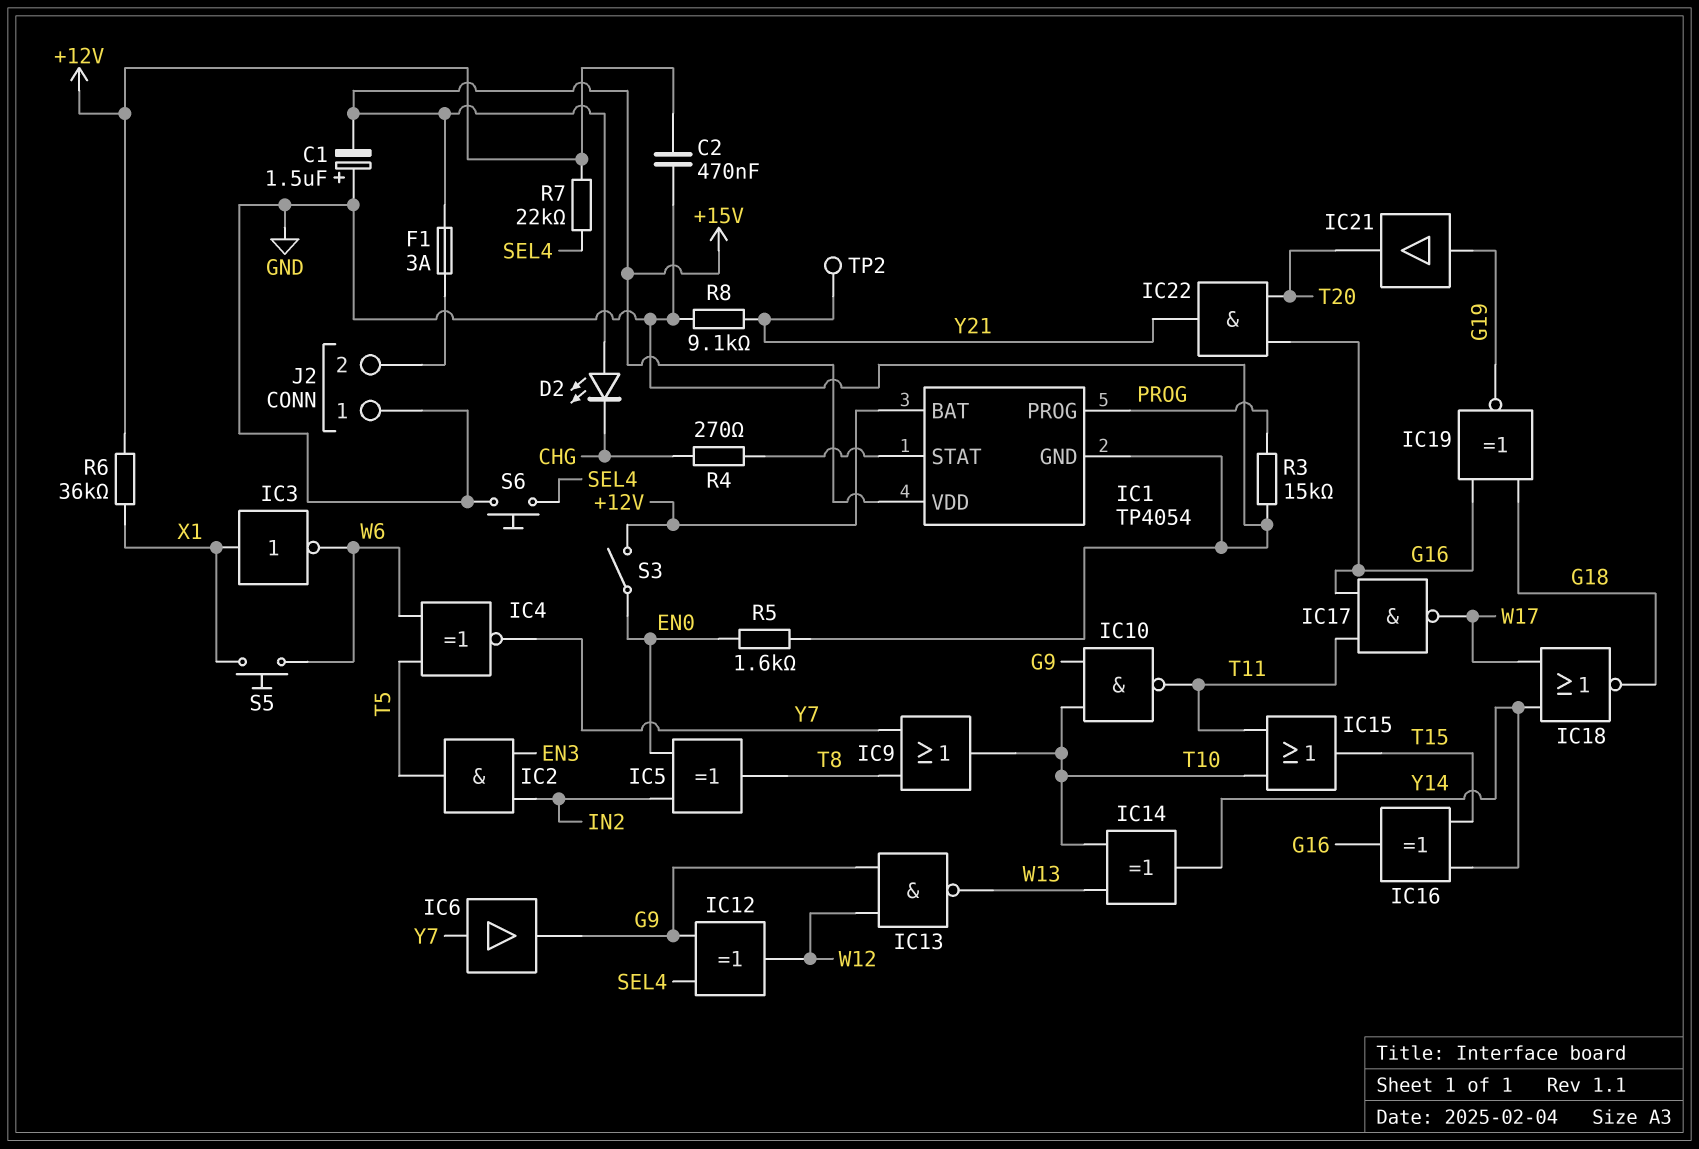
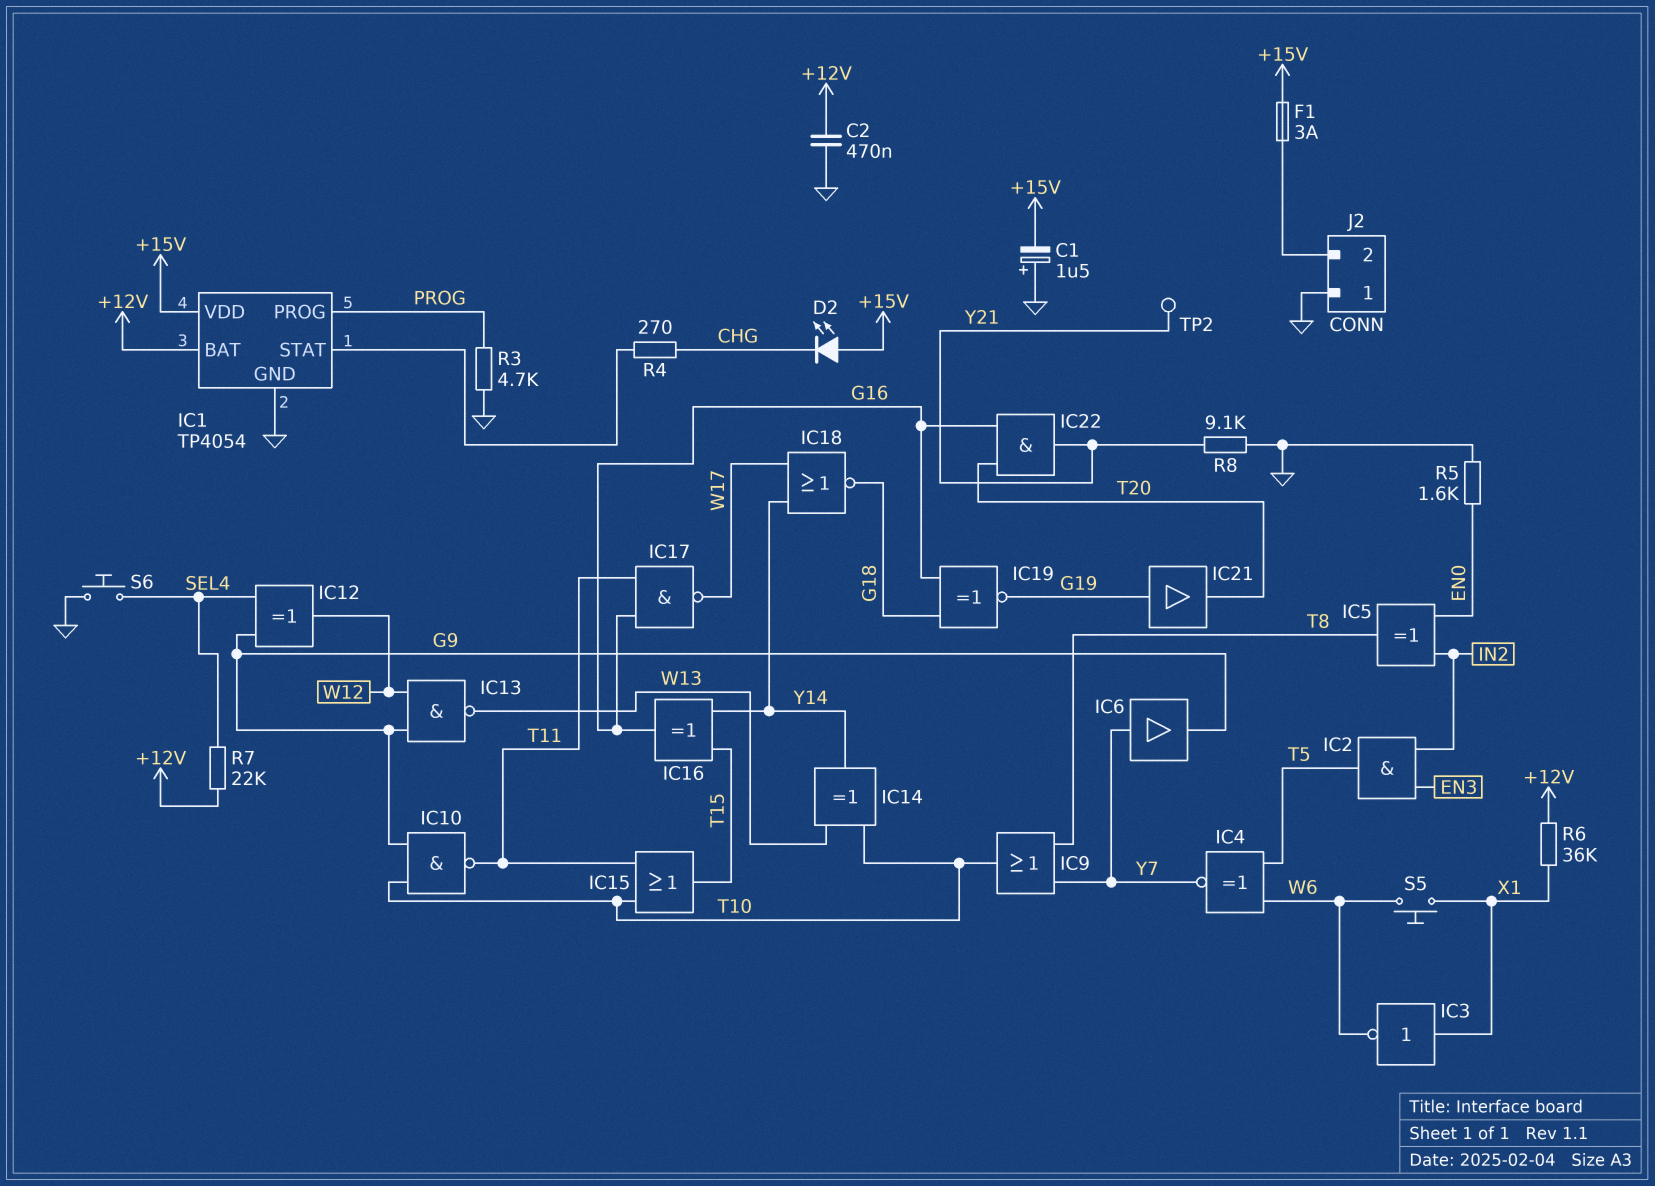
R3: 15k (GND, PROG) -> 4.7k (GND, PROG)
S3: switch (+12V, EN0) -> none

